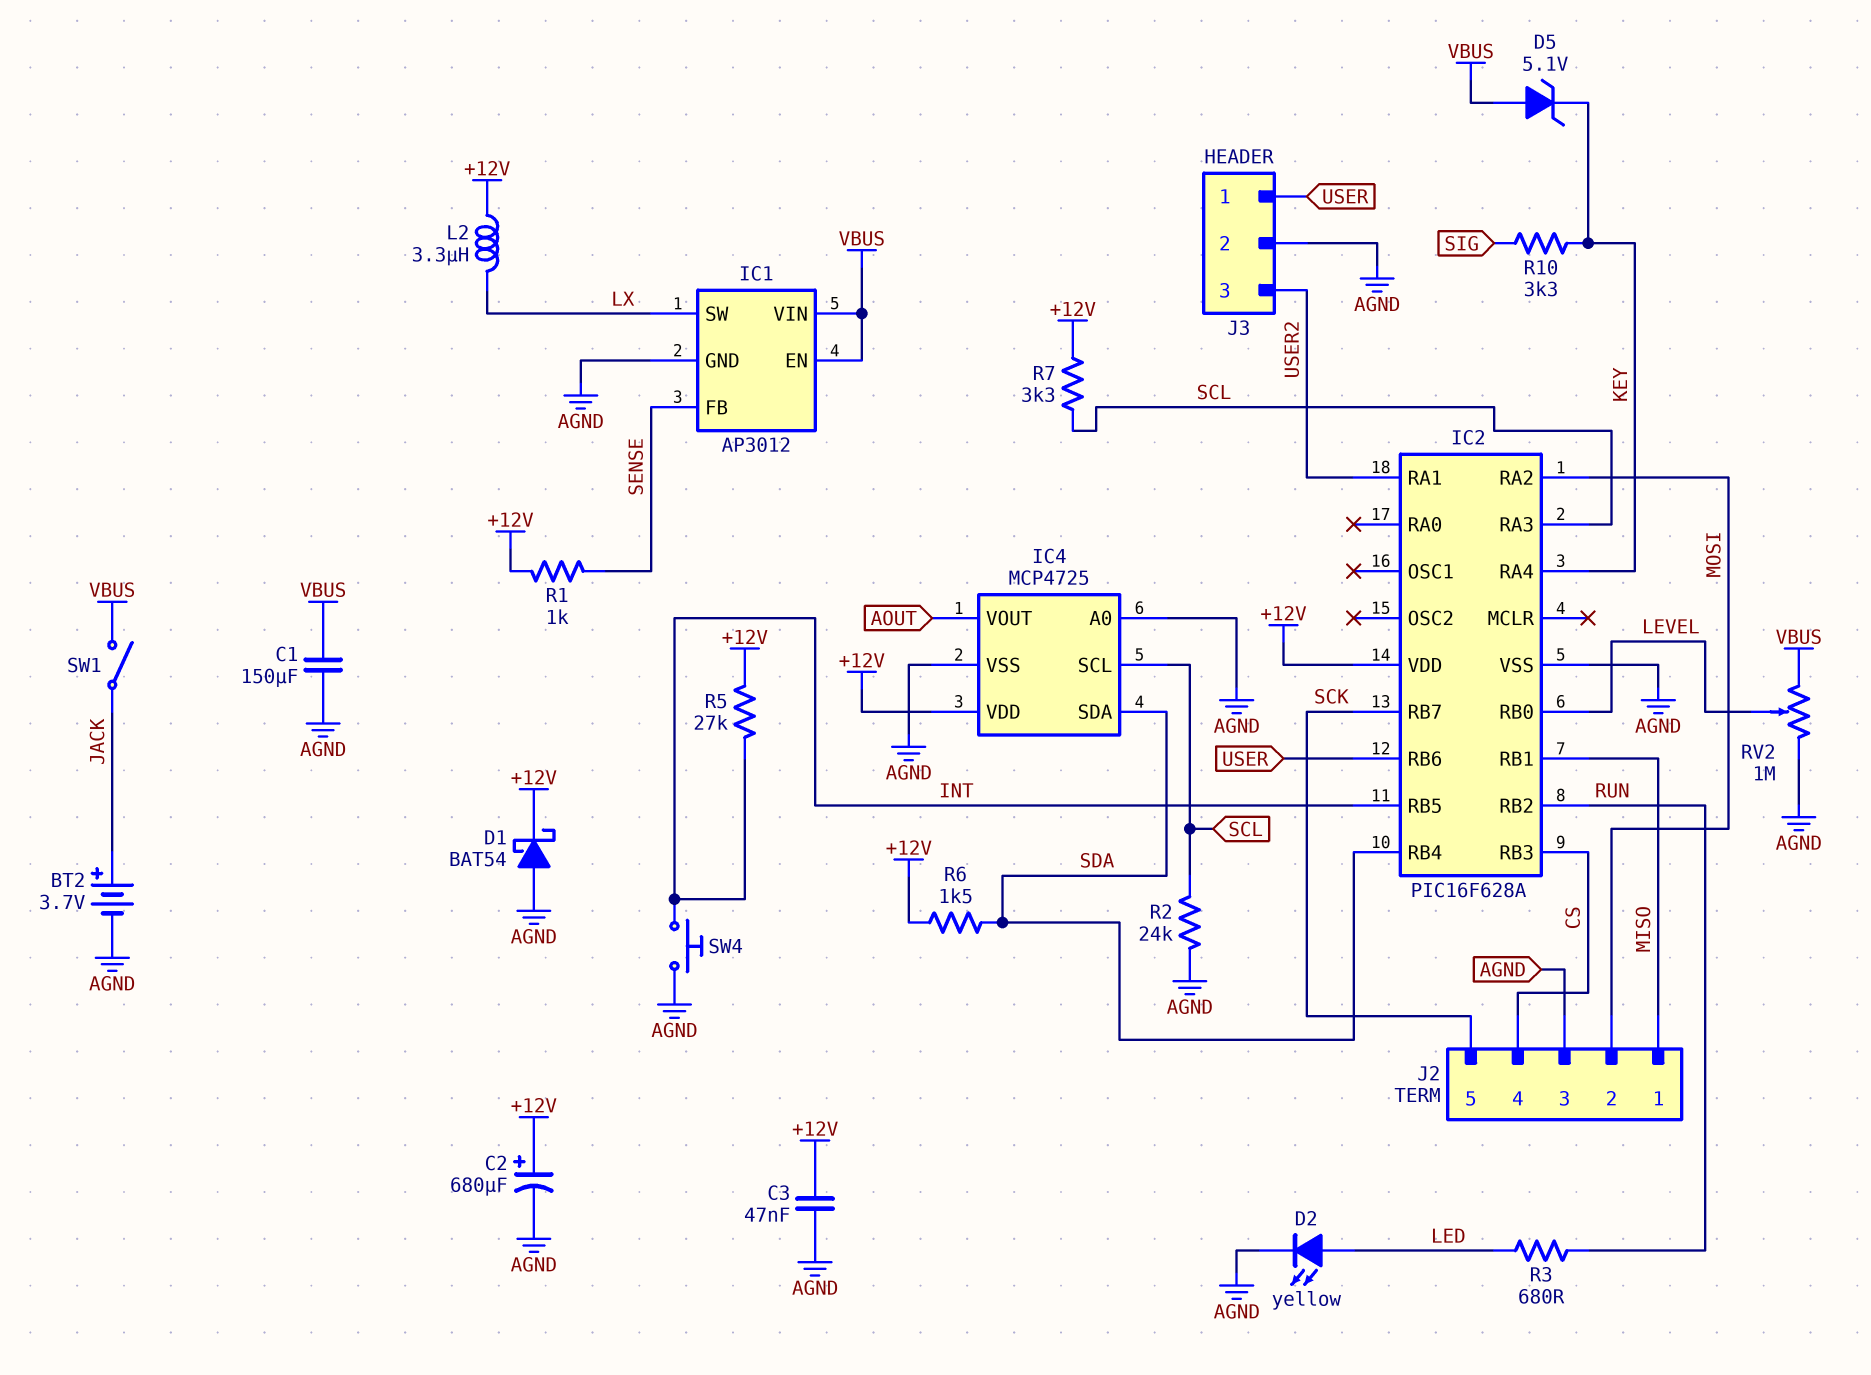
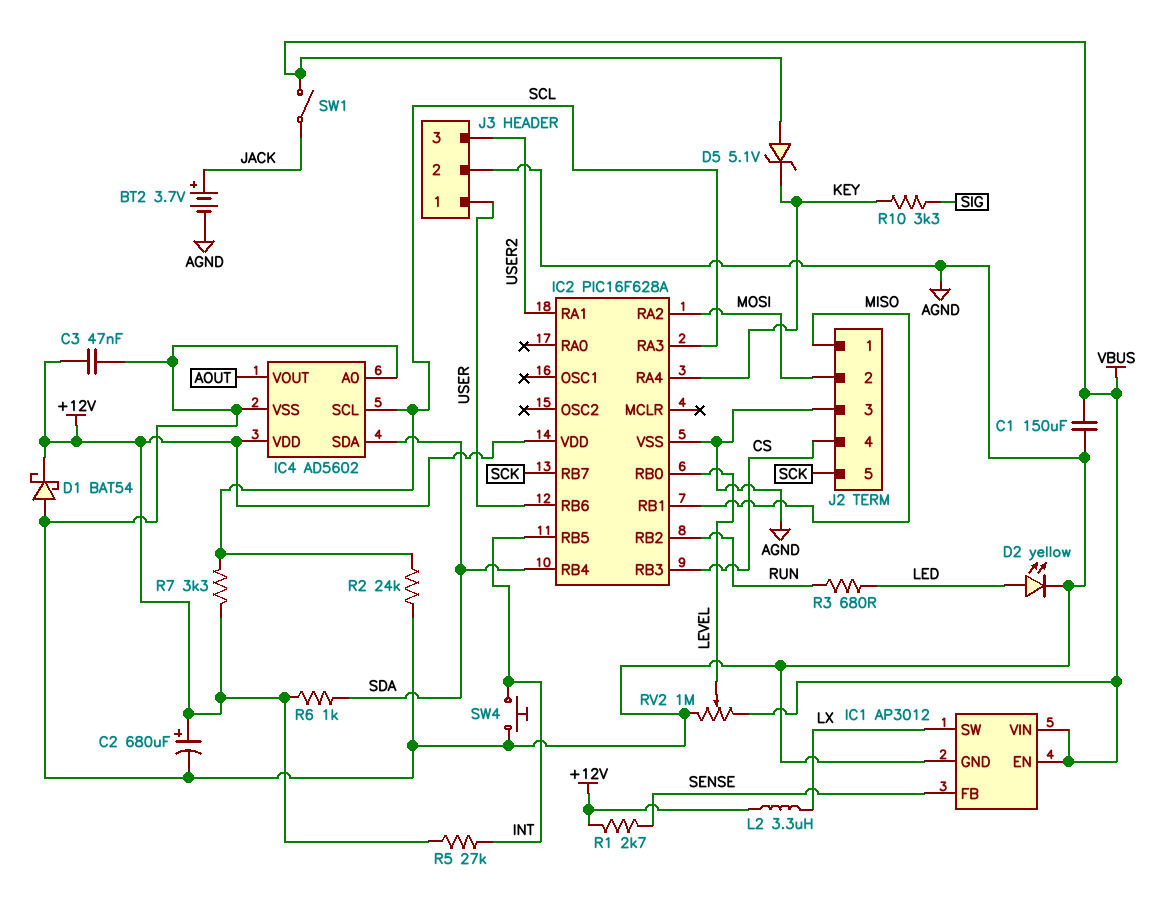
IC4: MCP4725 -> AD5602
R1: 1k (+12V, SENSE) -> 2.7k (+12V, SENSE)
R6: 1.5k (+12V, SDA) -> 1k (+12V, SDA)

